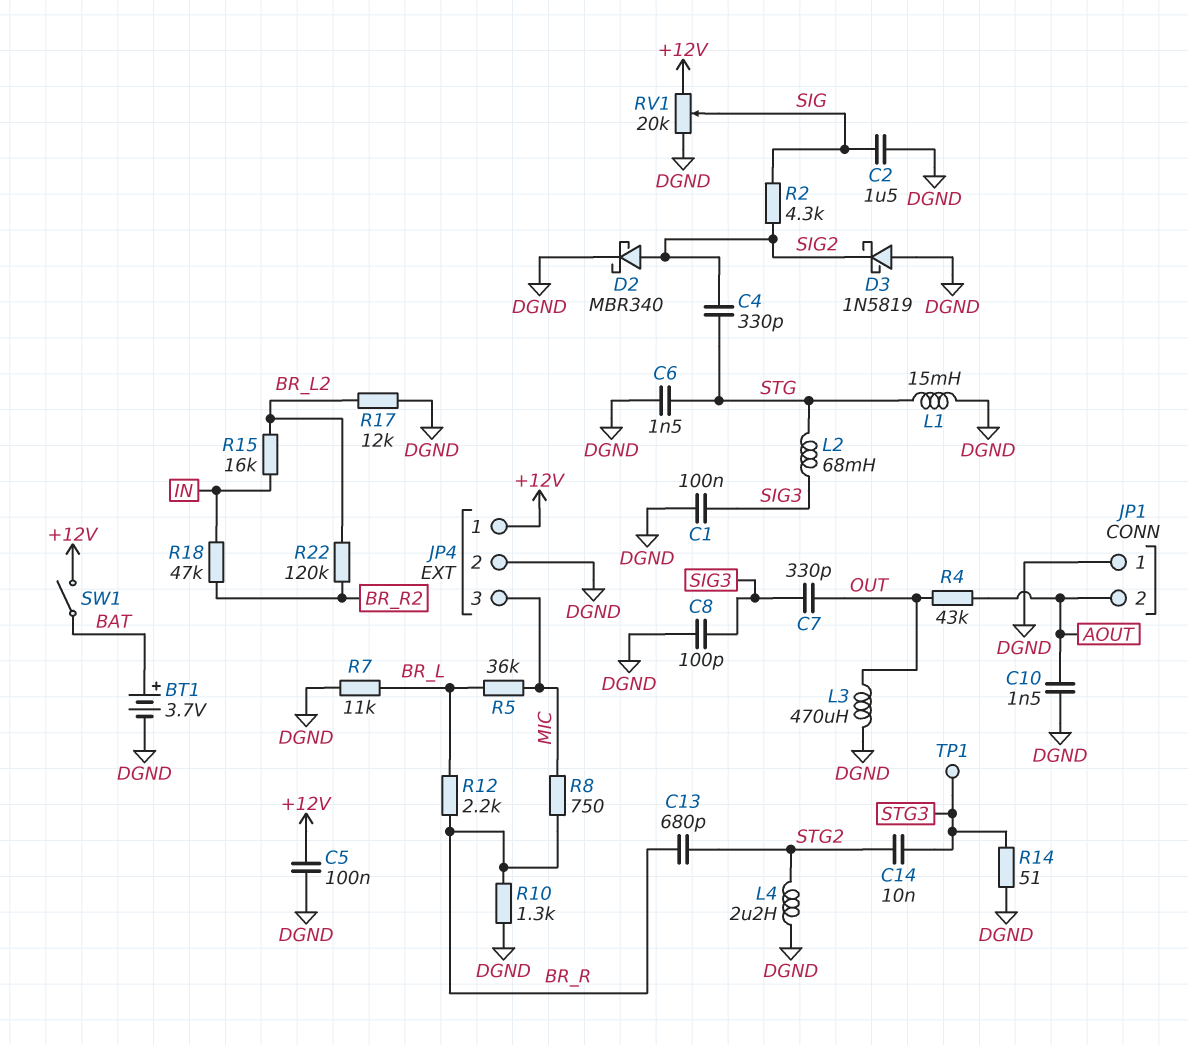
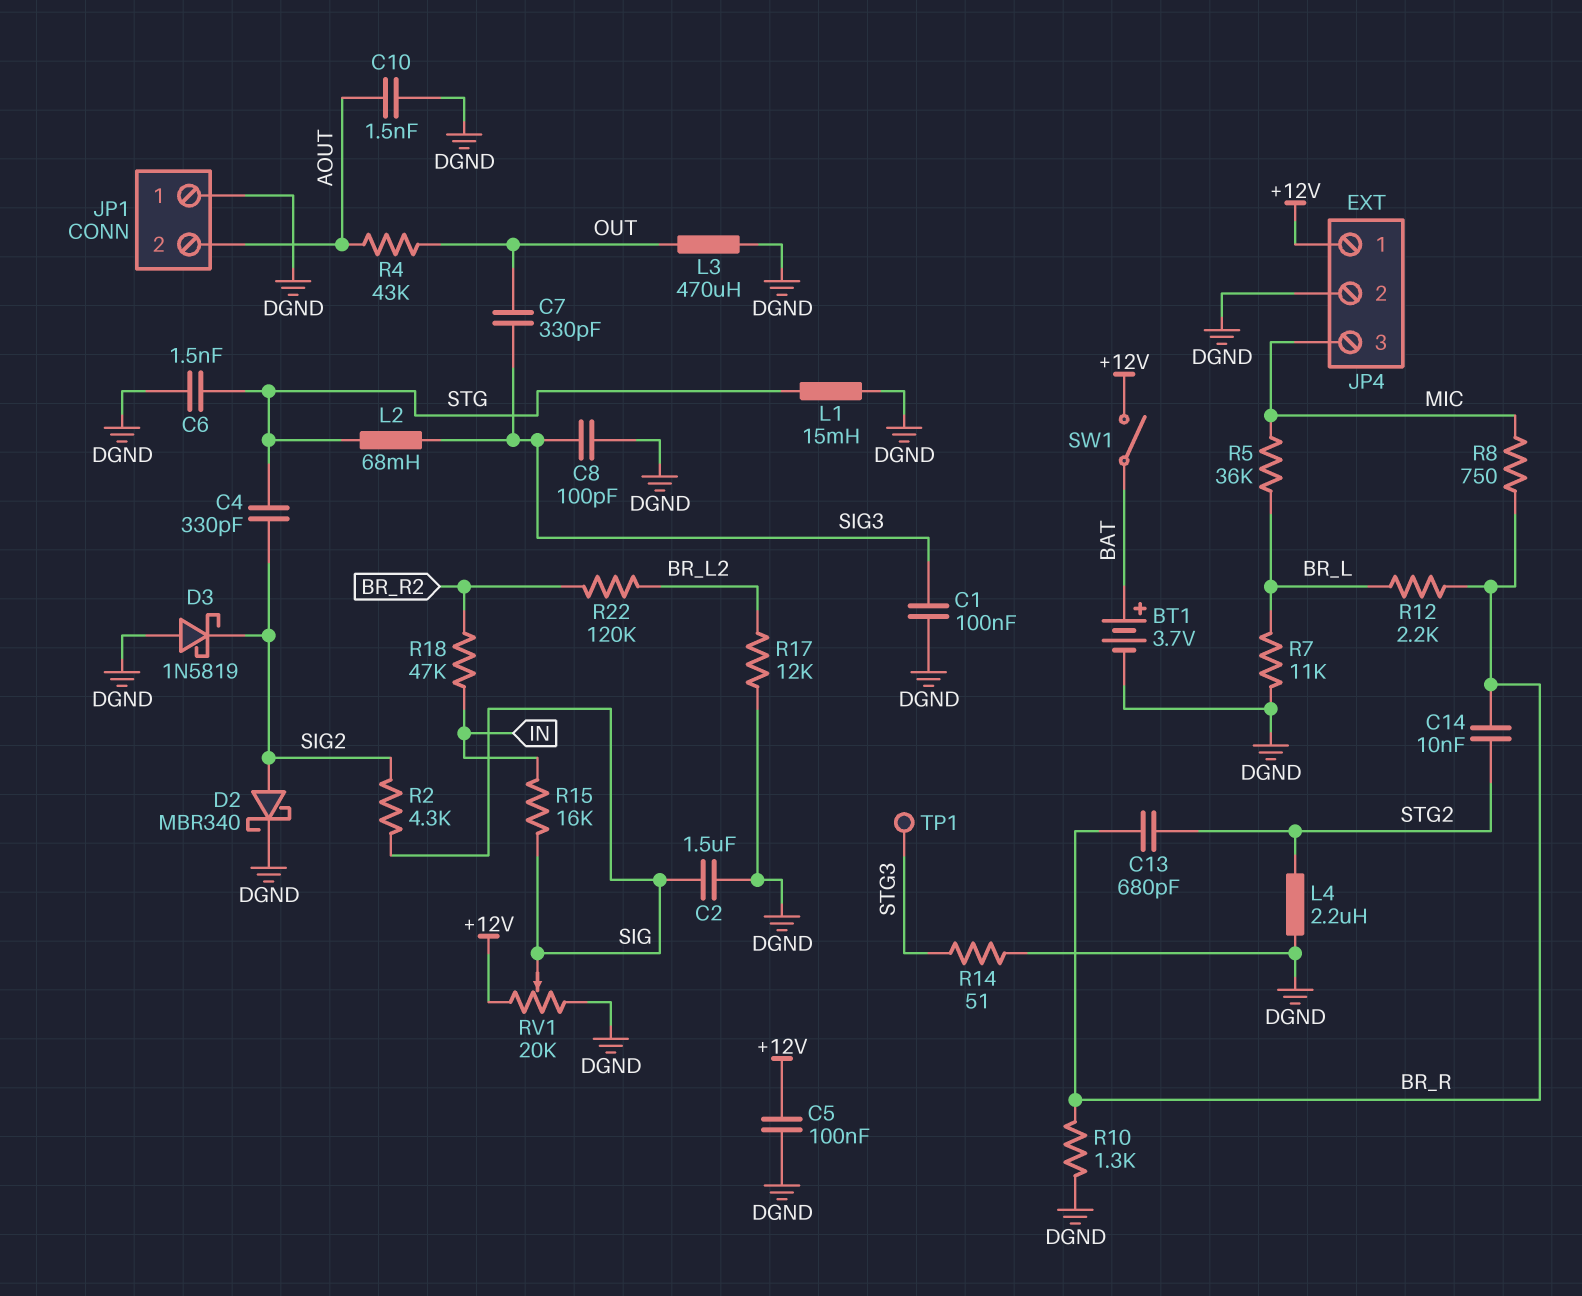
C14: 10nF (STG2, STG3) -> 10nF (BR_R, STG2)
R15: 16k (BR_L2, IN) -> 16k (IN, SIG)

